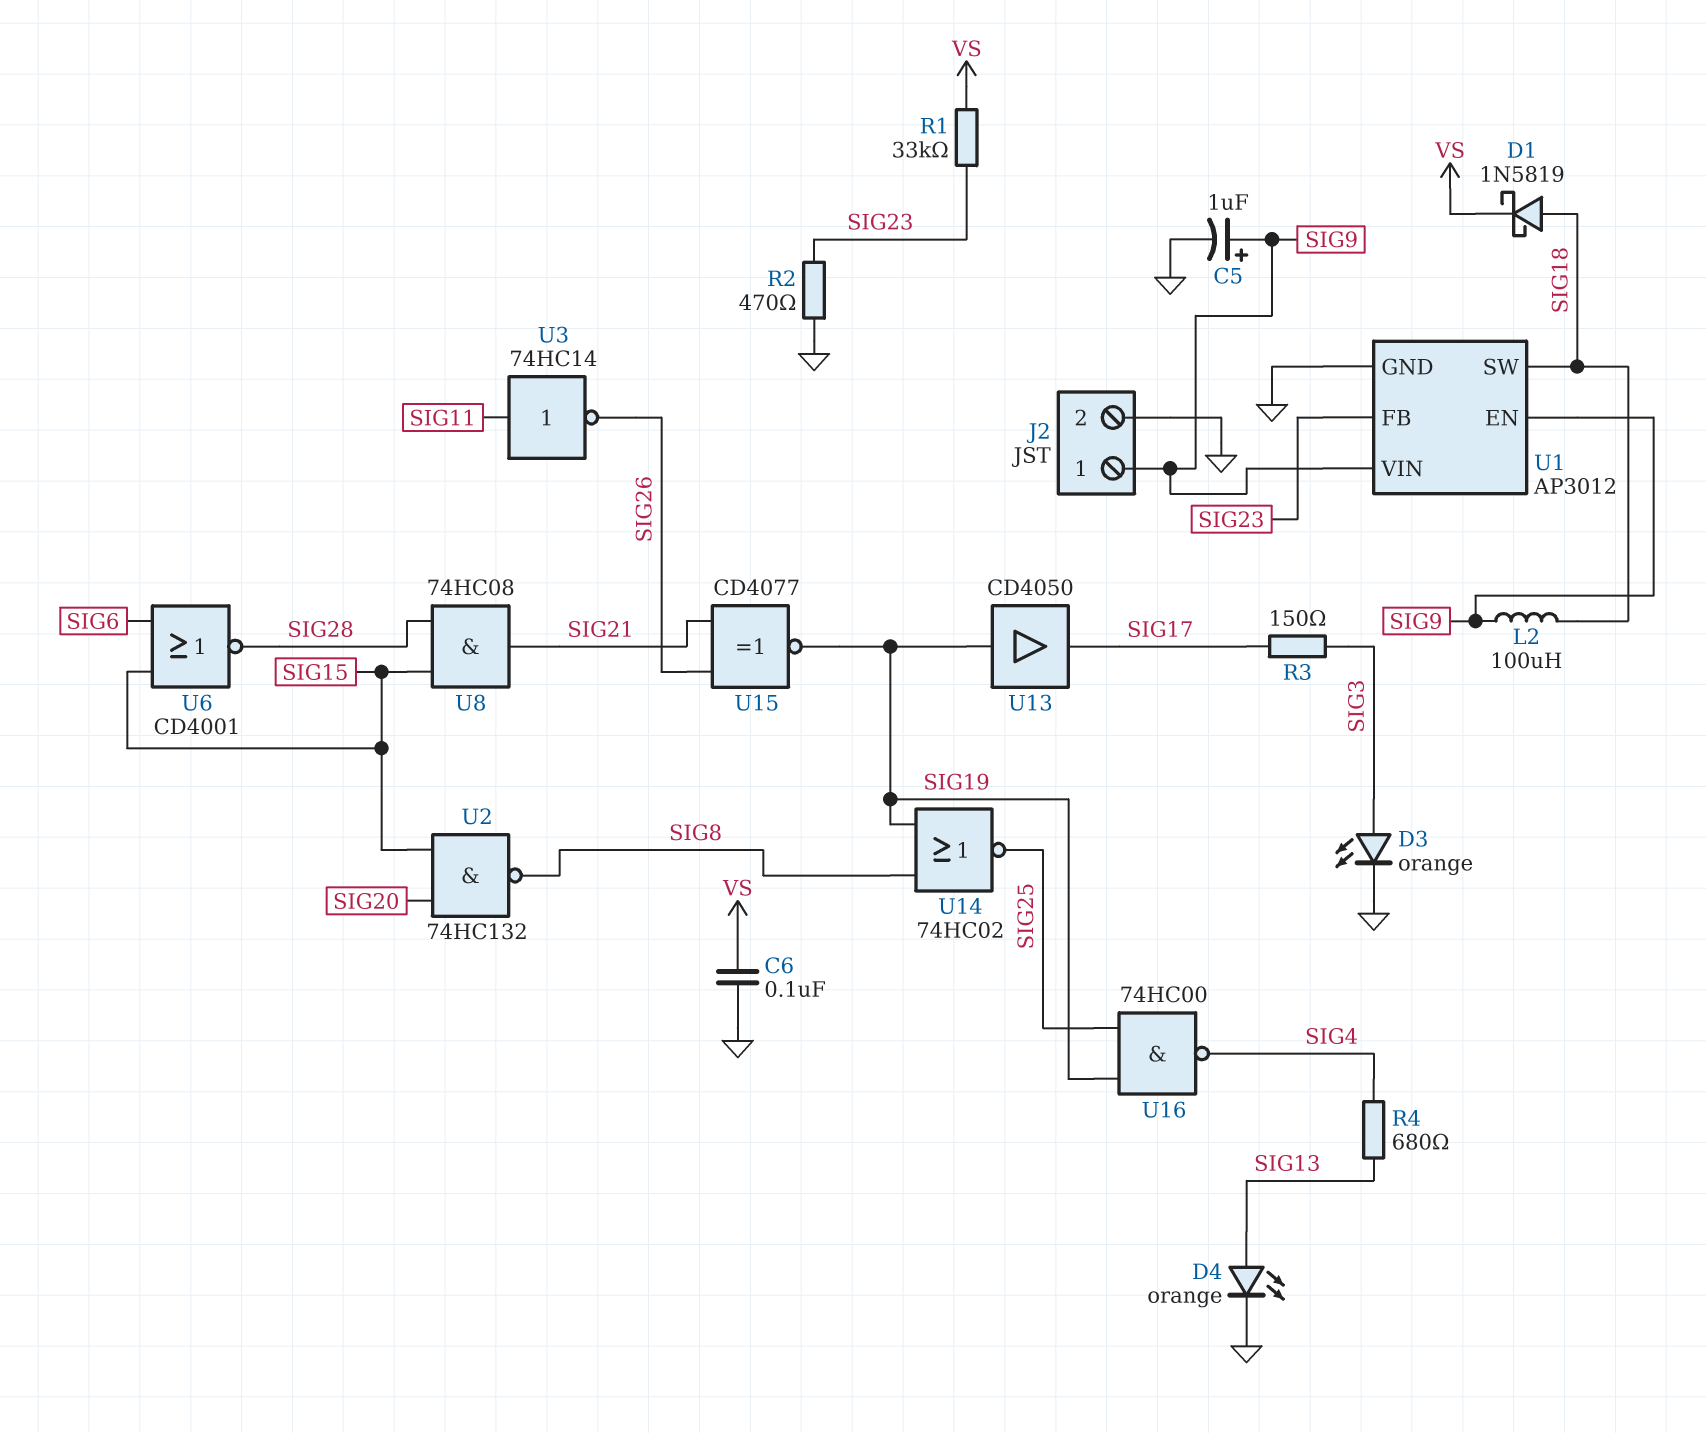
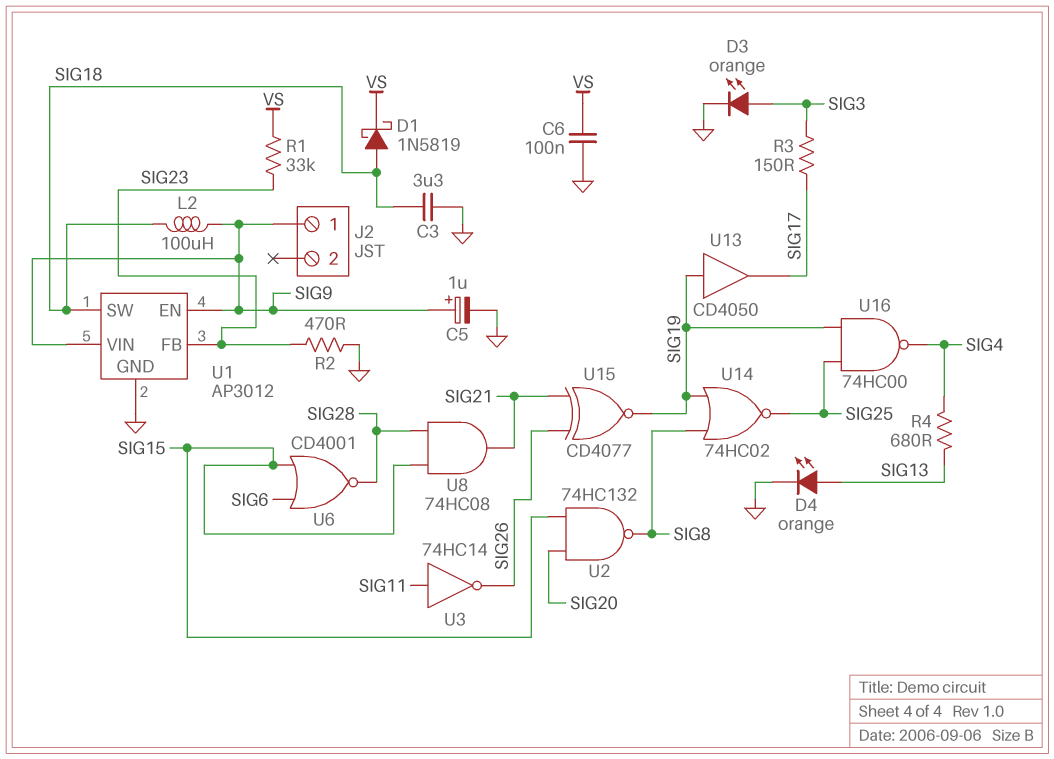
C3: none -> 3.3uF (GND, SIG18)
J2 pin 2: GND -> none

